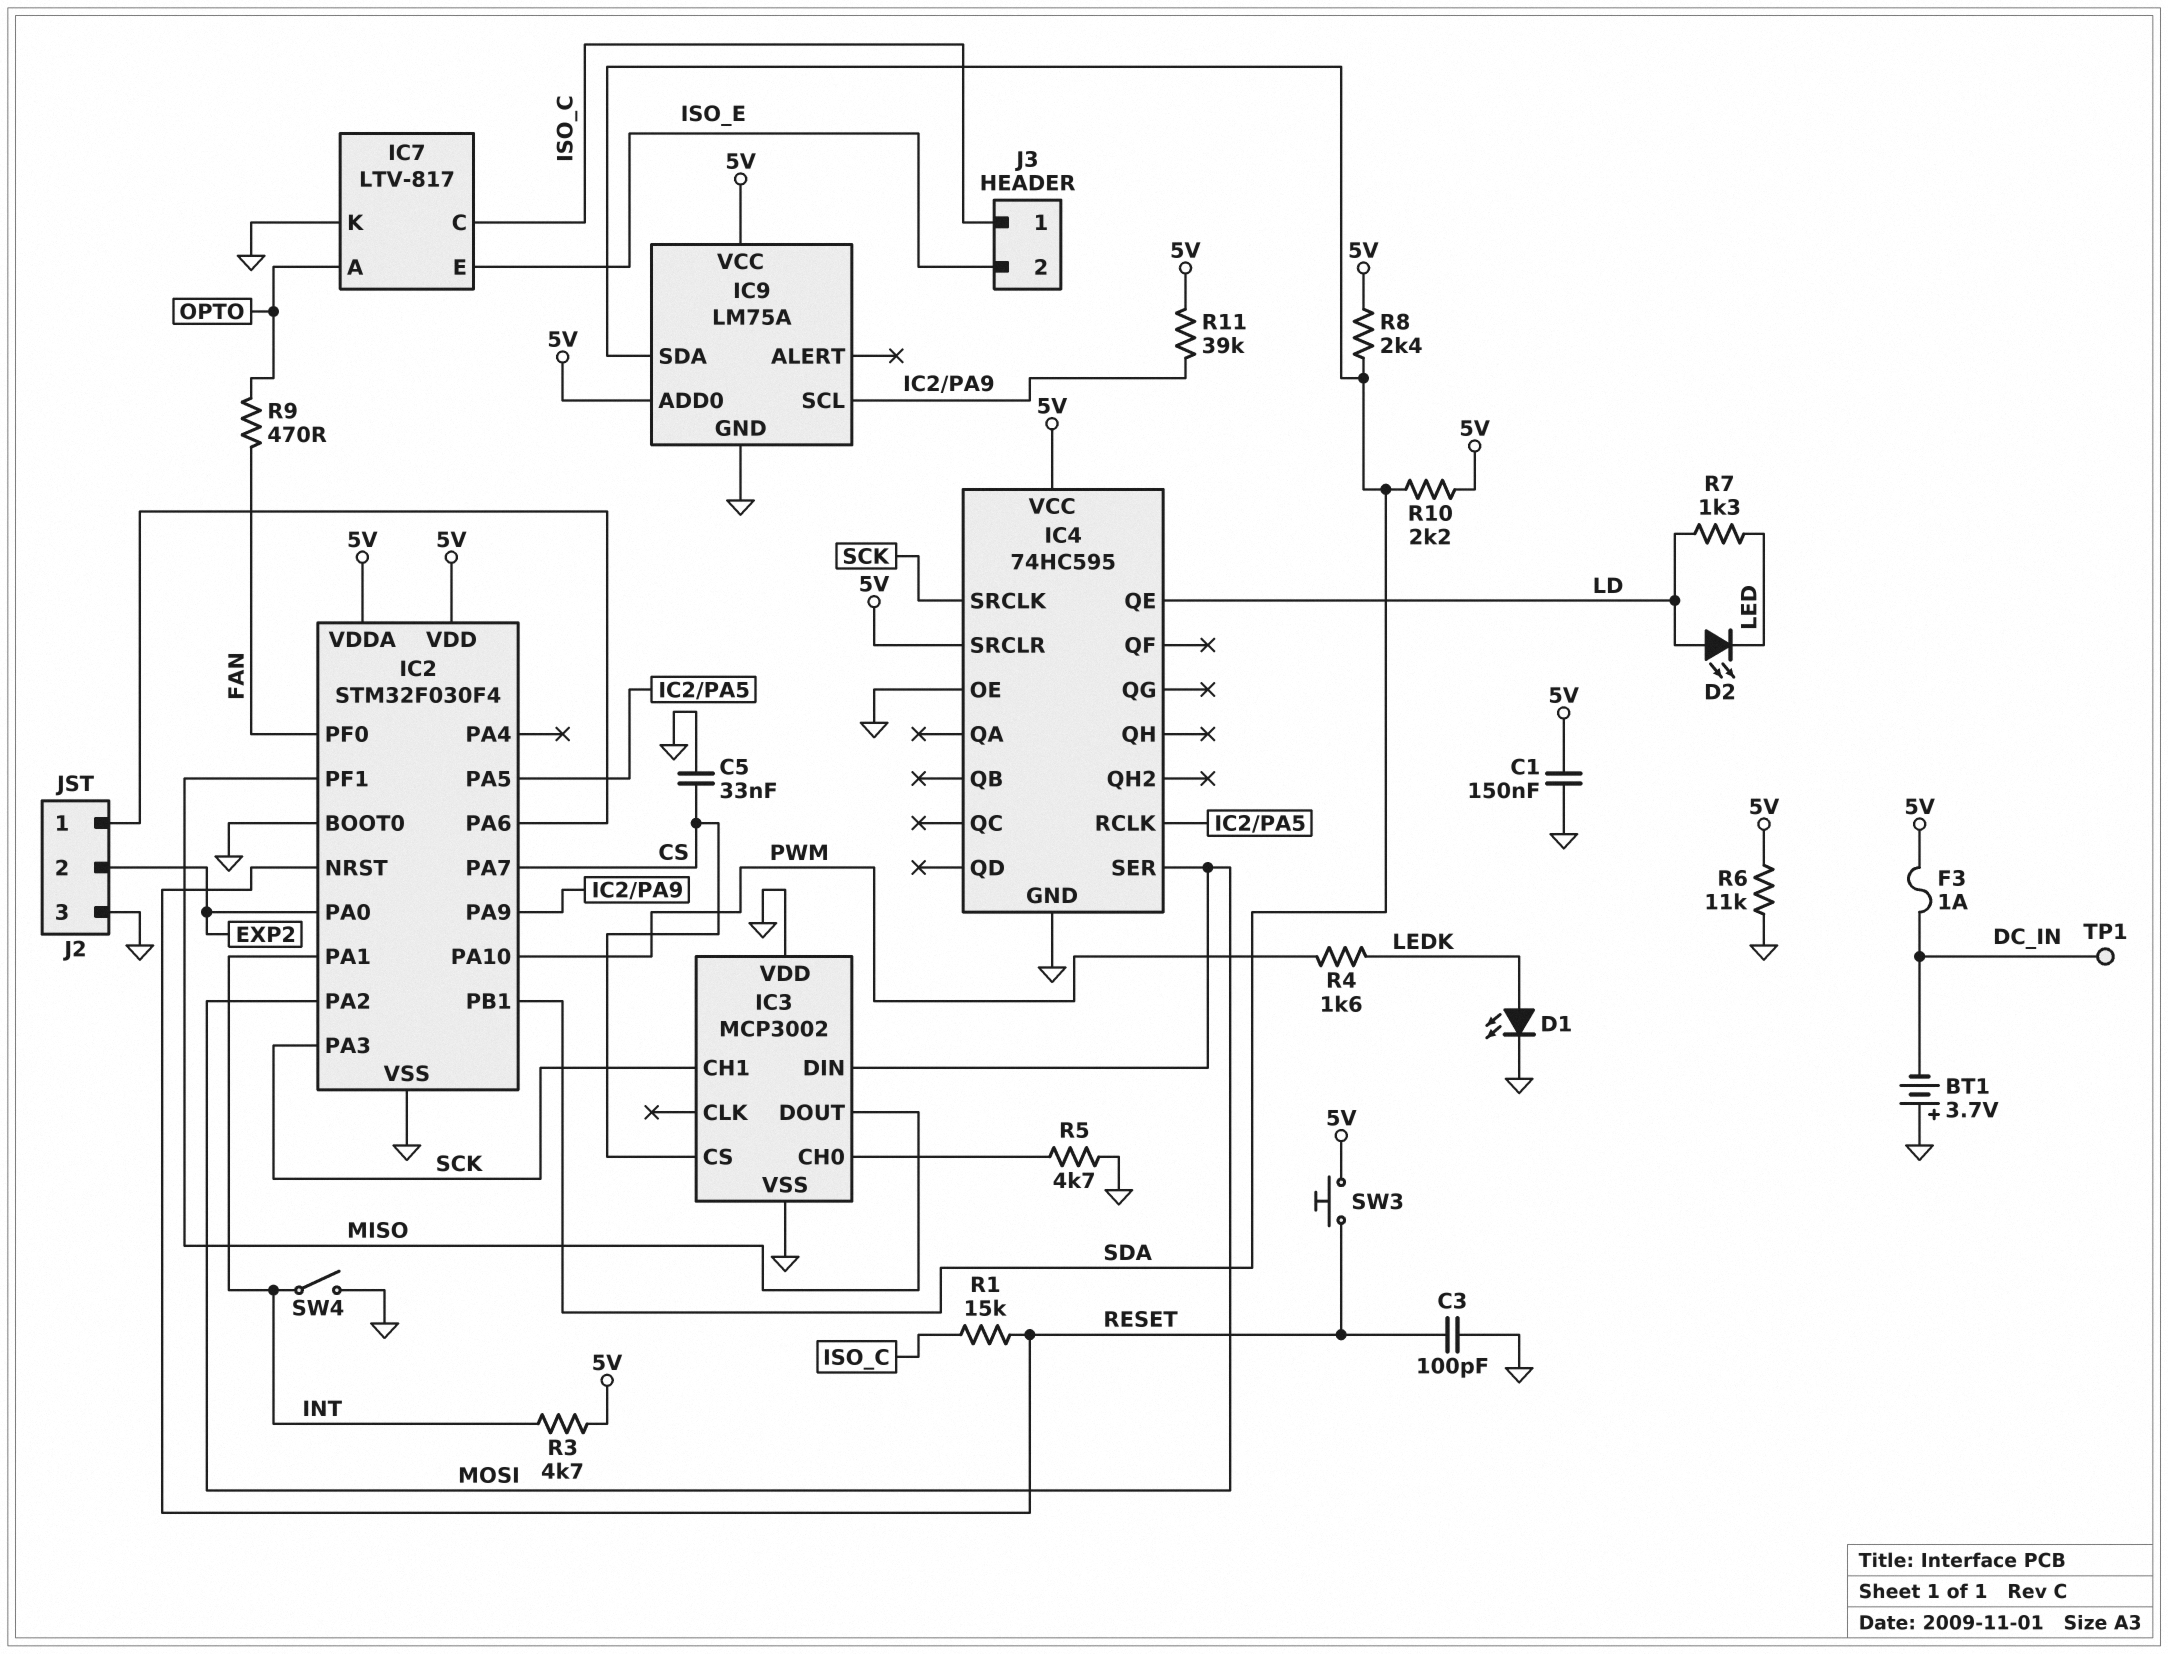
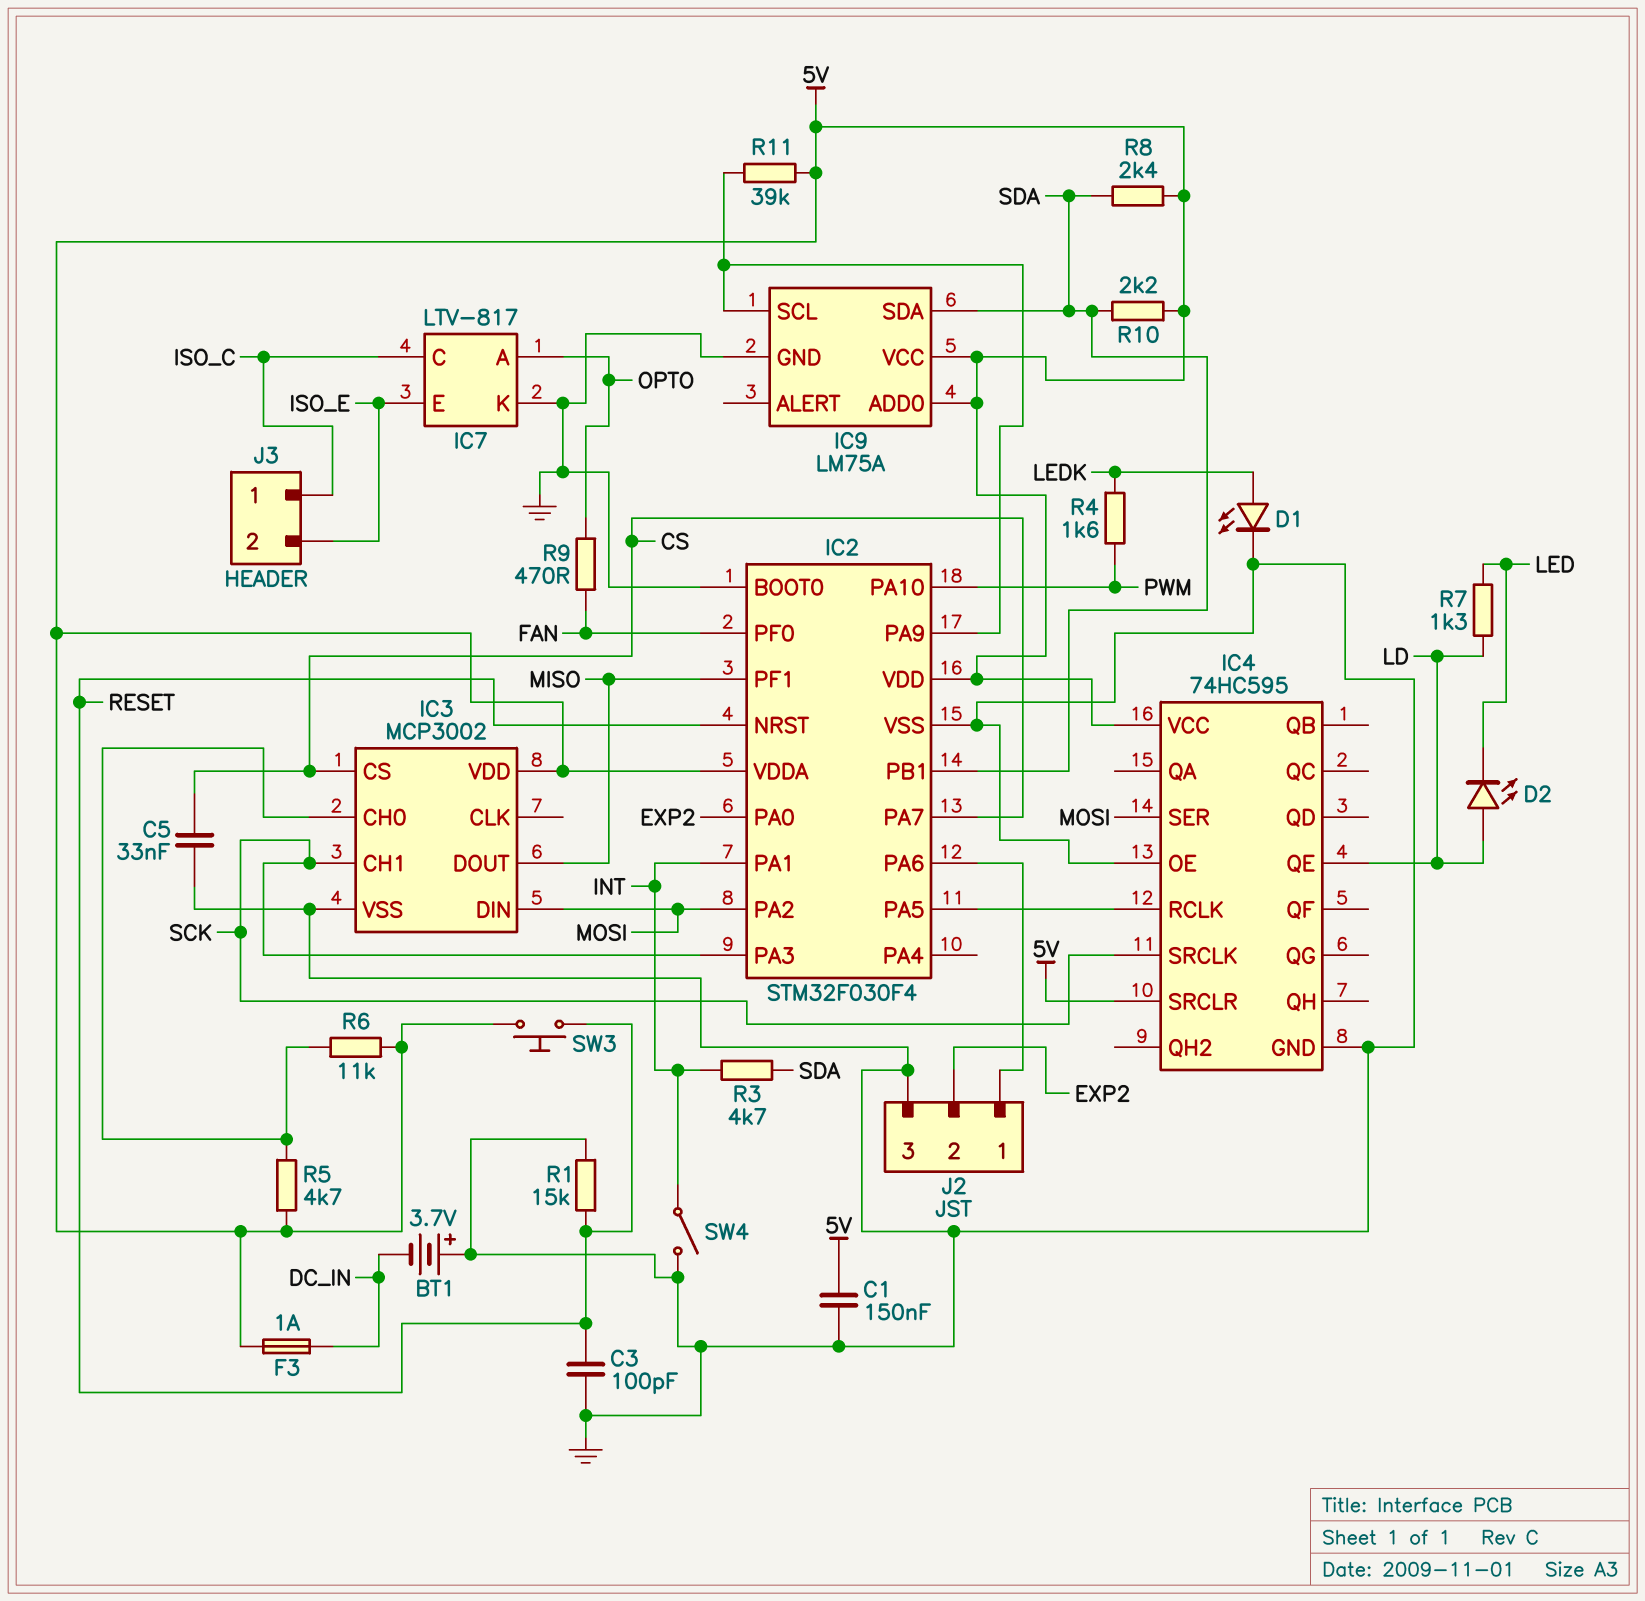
IC3 pin VDD: GND -> 5V
R1: 15k (ISO_C, RESET) -> 15k (GND, RESET)
R3: 4.7k (5V, INT) -> 4.7k (INT, SDA)
R5: 4.7k (GND, IC3/CH0) -> 4.7k (5V, IC3/CH0)
R6: 11k (5V, GND) -> 11k (5V, IC3/CH0)
TP1: test point (DC_IN) -> none

